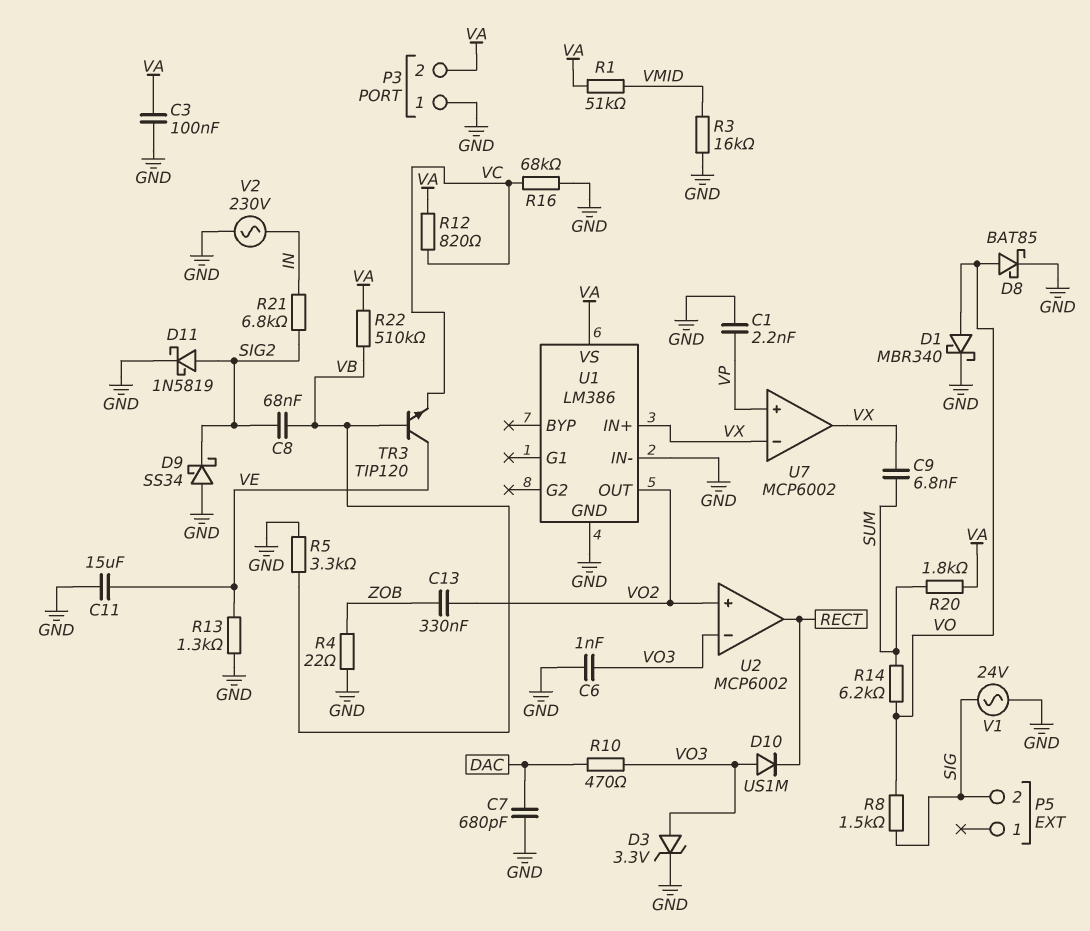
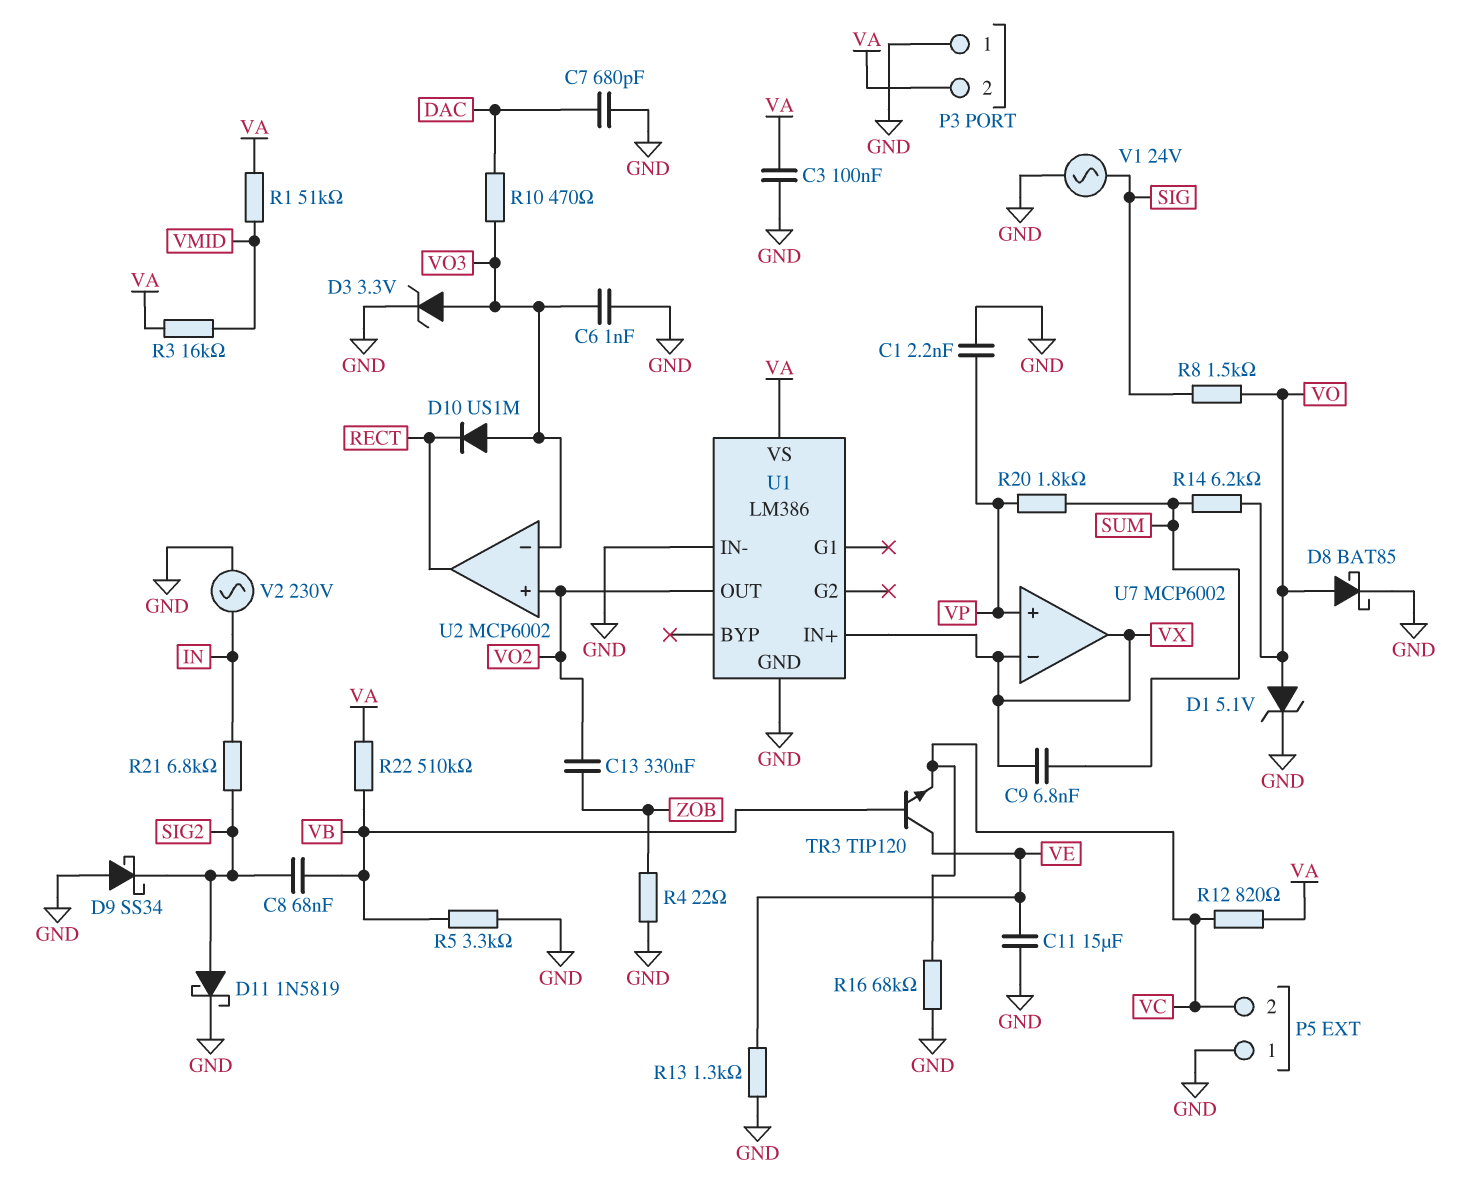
D1: schottky MBR340 (A VO, K GND) -> zener 5.1V (A VO, K GND)
P5 pin 1: none -> GND
P5 pin 2: SIG -> VC
R3: 16k (GND, VMID) -> 16k (VA, VMID)
R20: 1.8k (SUM, VA) -> 1.8k (SUM, VP)

